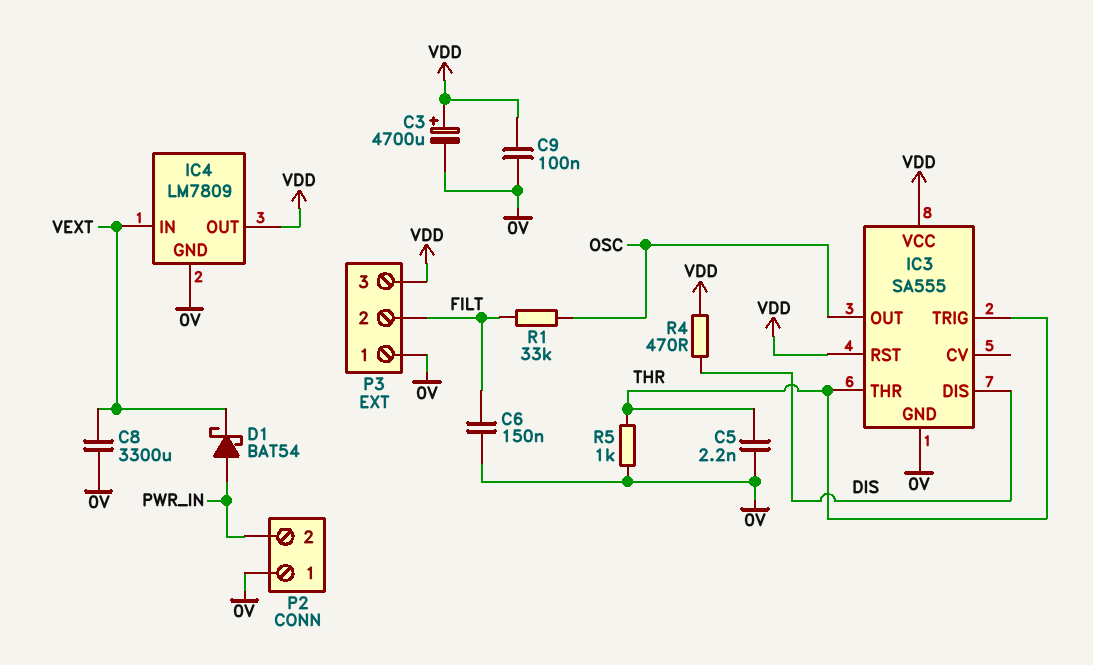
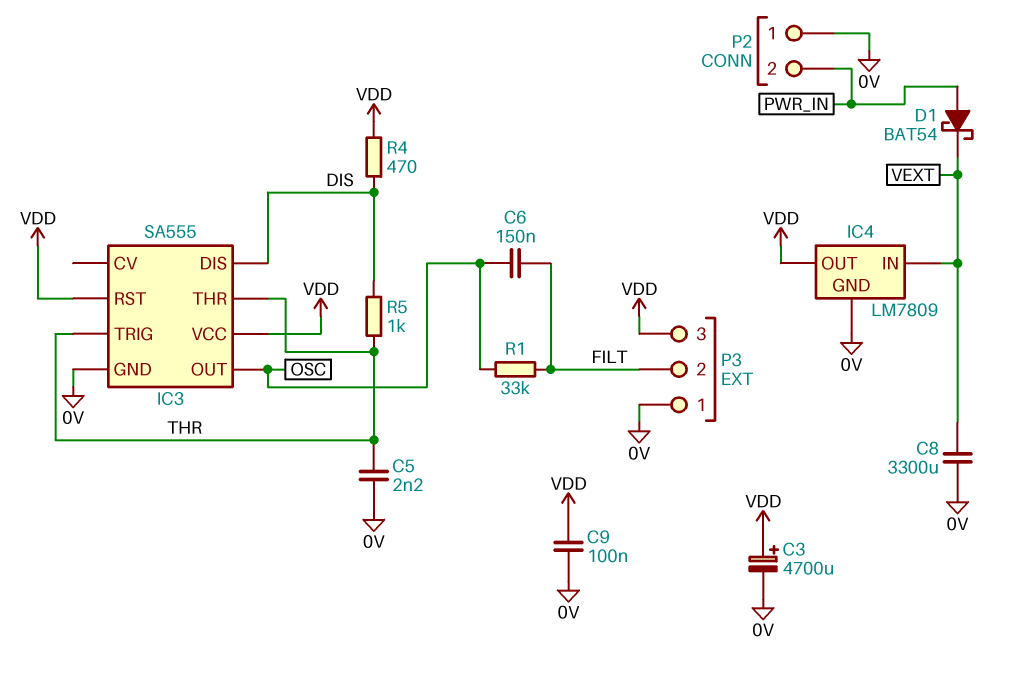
C6: 150nF (0V, FILT) -> 150nF (FILT, OSC)
R5: 1k (0V, THR) -> 1k (DIS, THR)

